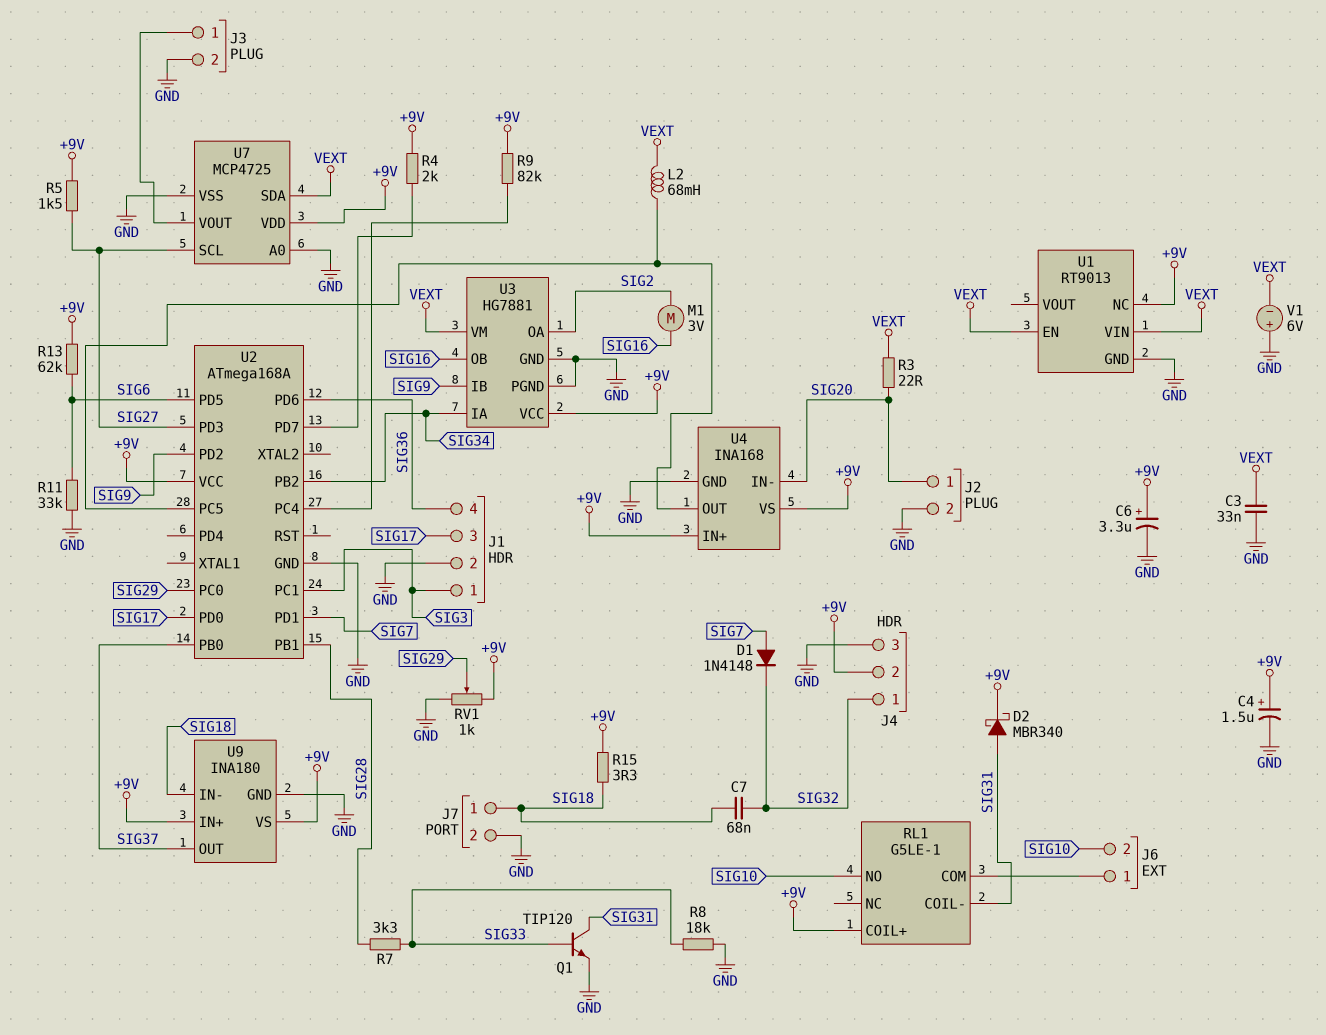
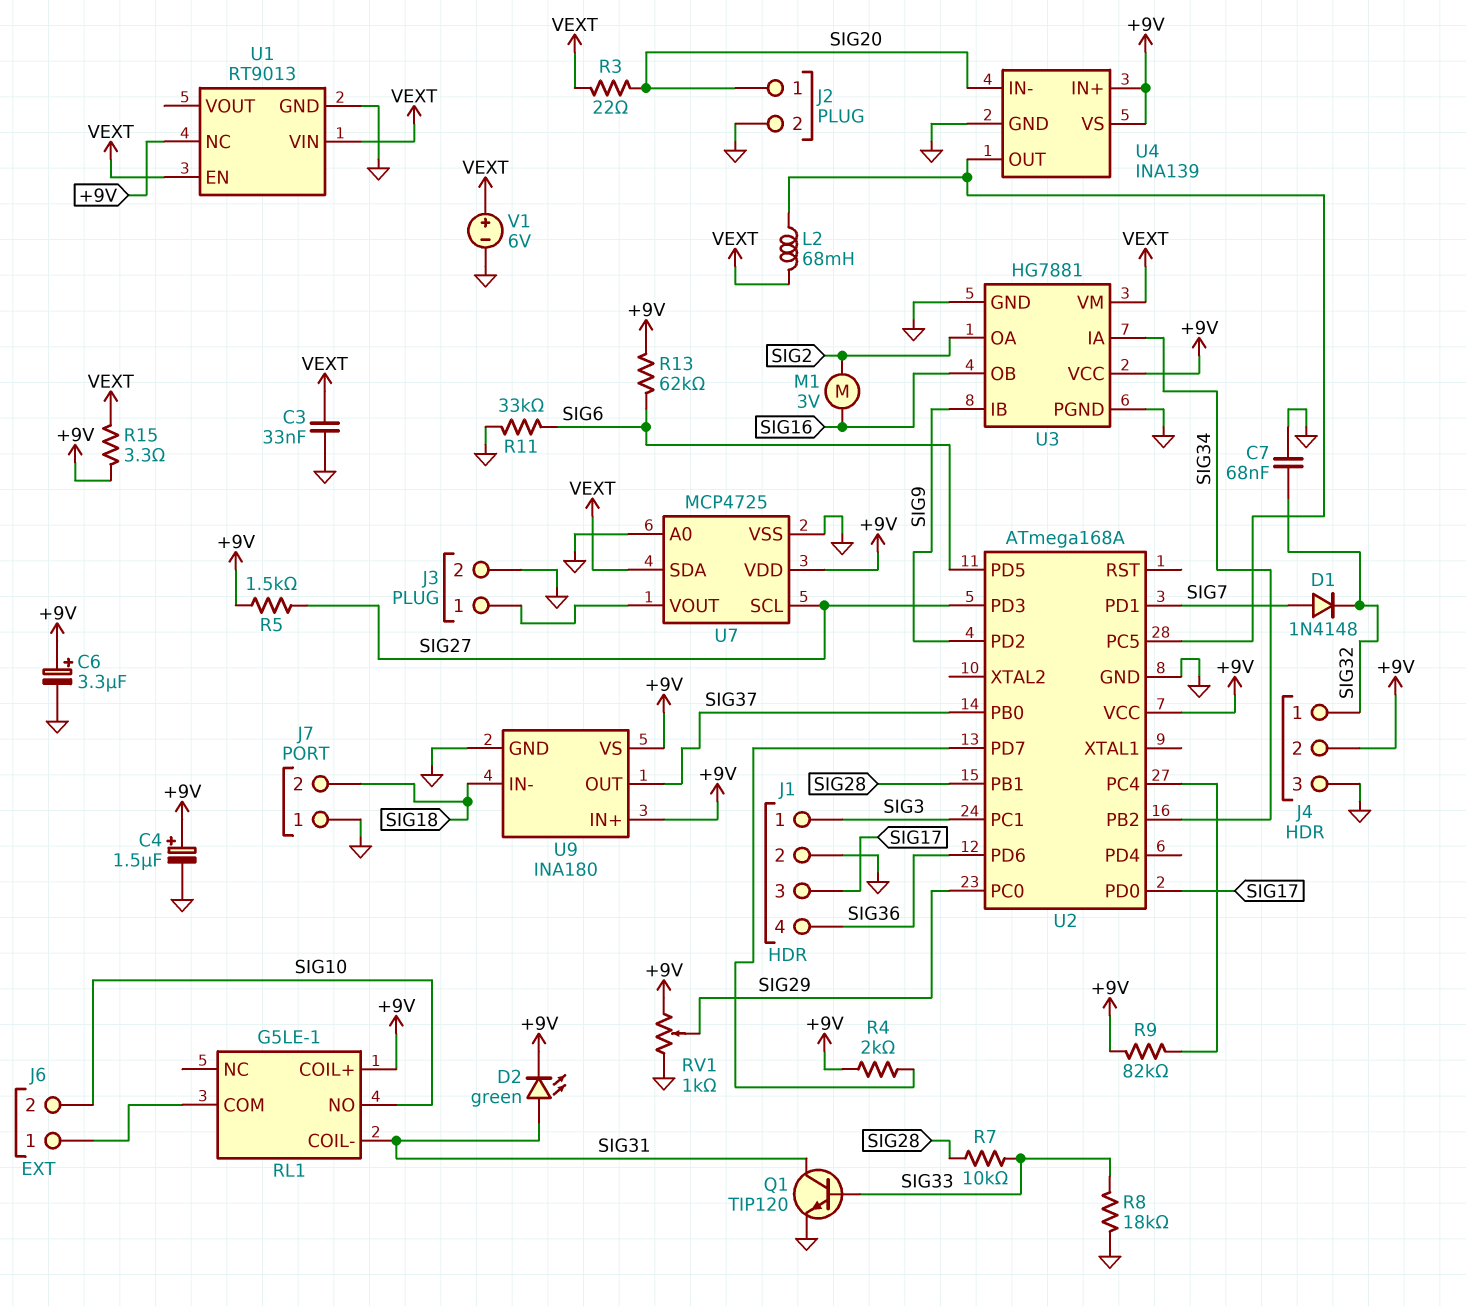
C7: 68nF (SIG18, SIG32) -> 68nF (GND, SIG32)
D2: schottky MBR340 (A SIG31, K +9V) -> LED green (A SIG31, K +9V)
J7 pin 1: SIG18 -> GND
J7 pin 2: GND -> SIG18
R7: 3.3k (SIG28, SIG33) -> 10k (SIG28, SIG33)
R15: 3.3 (+9V, SIG18) -> 3.3 (+9V, VEXT)
U4: INA168 -> INA139
V1: 6V (plus GND, minus VEXT) -> 6V (plus VEXT, minus GND)

